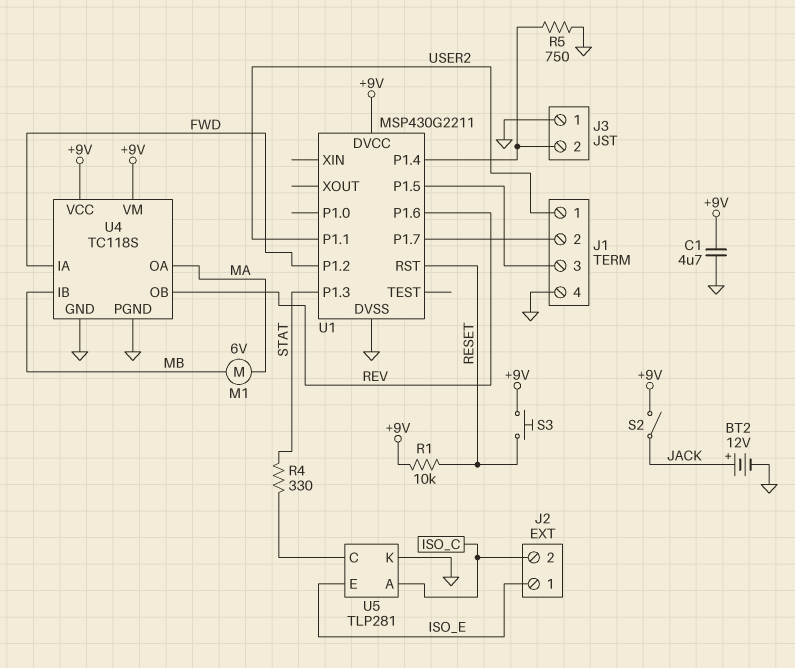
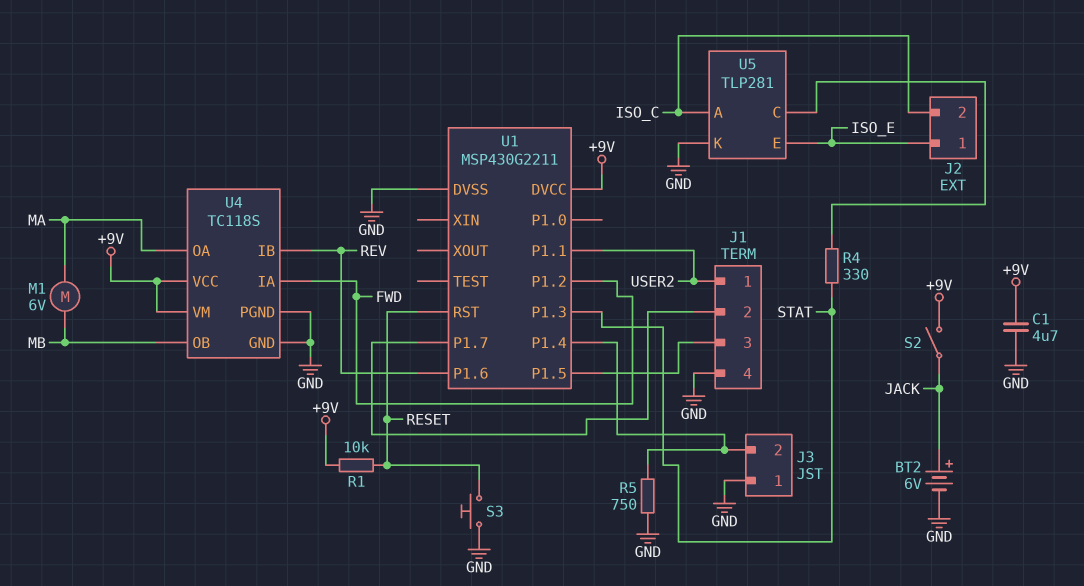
BT2: 12V (plus JACK, minus GND) -> 6V (plus JACK, minus GND)
S3: button (+9V, RESET) -> button (GND, RESET)
U4 pin IB: MB -> REV
U4 pin OB: REV -> MB

